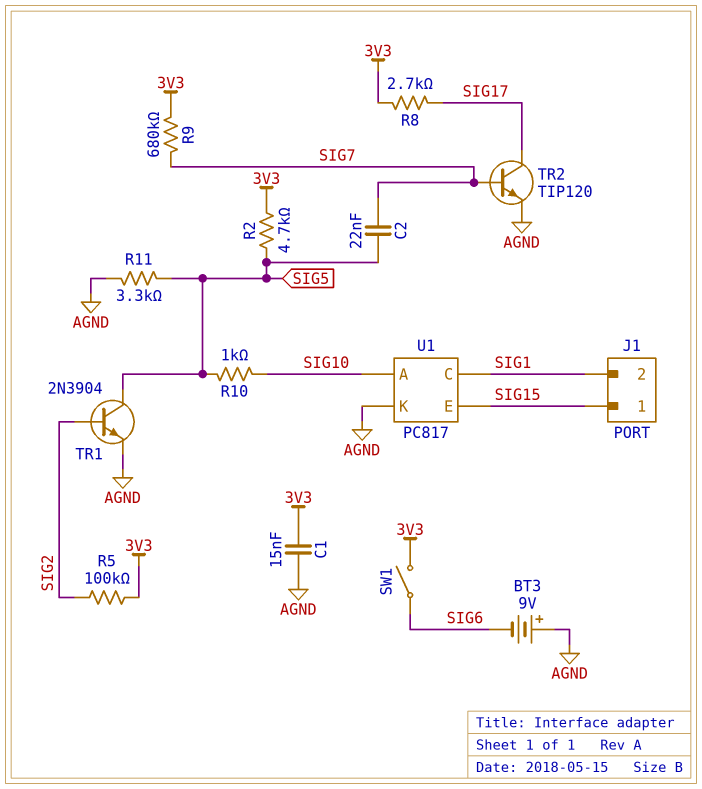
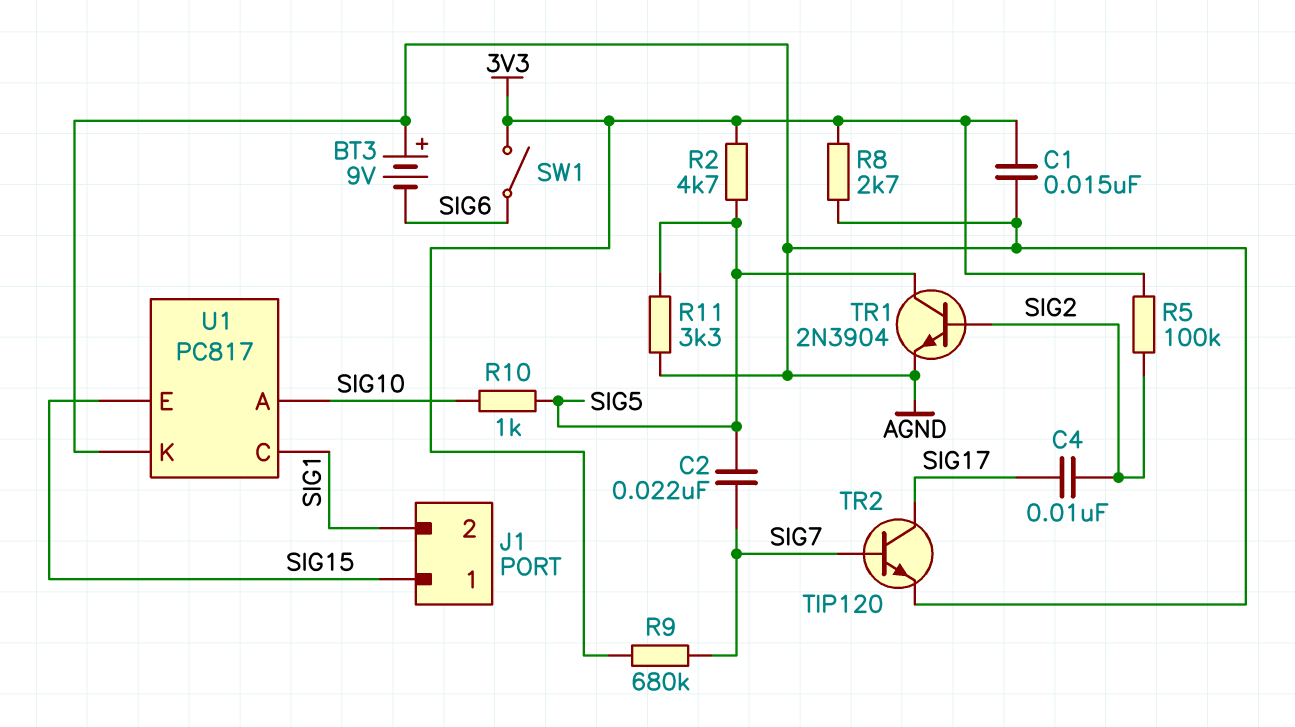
C4: none -> 10nF (SIG2, SIG17)
R8: 2.7k (3V3, SIG17) -> 2.7k (3V3, AGND)

